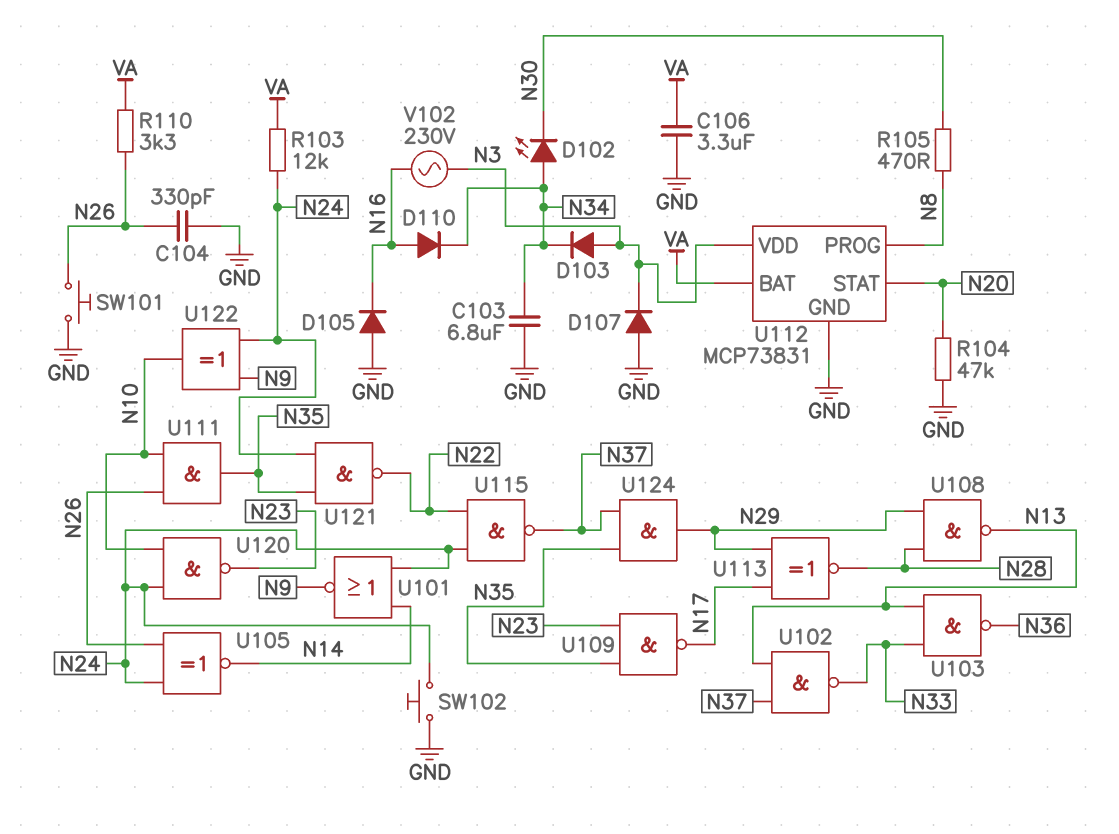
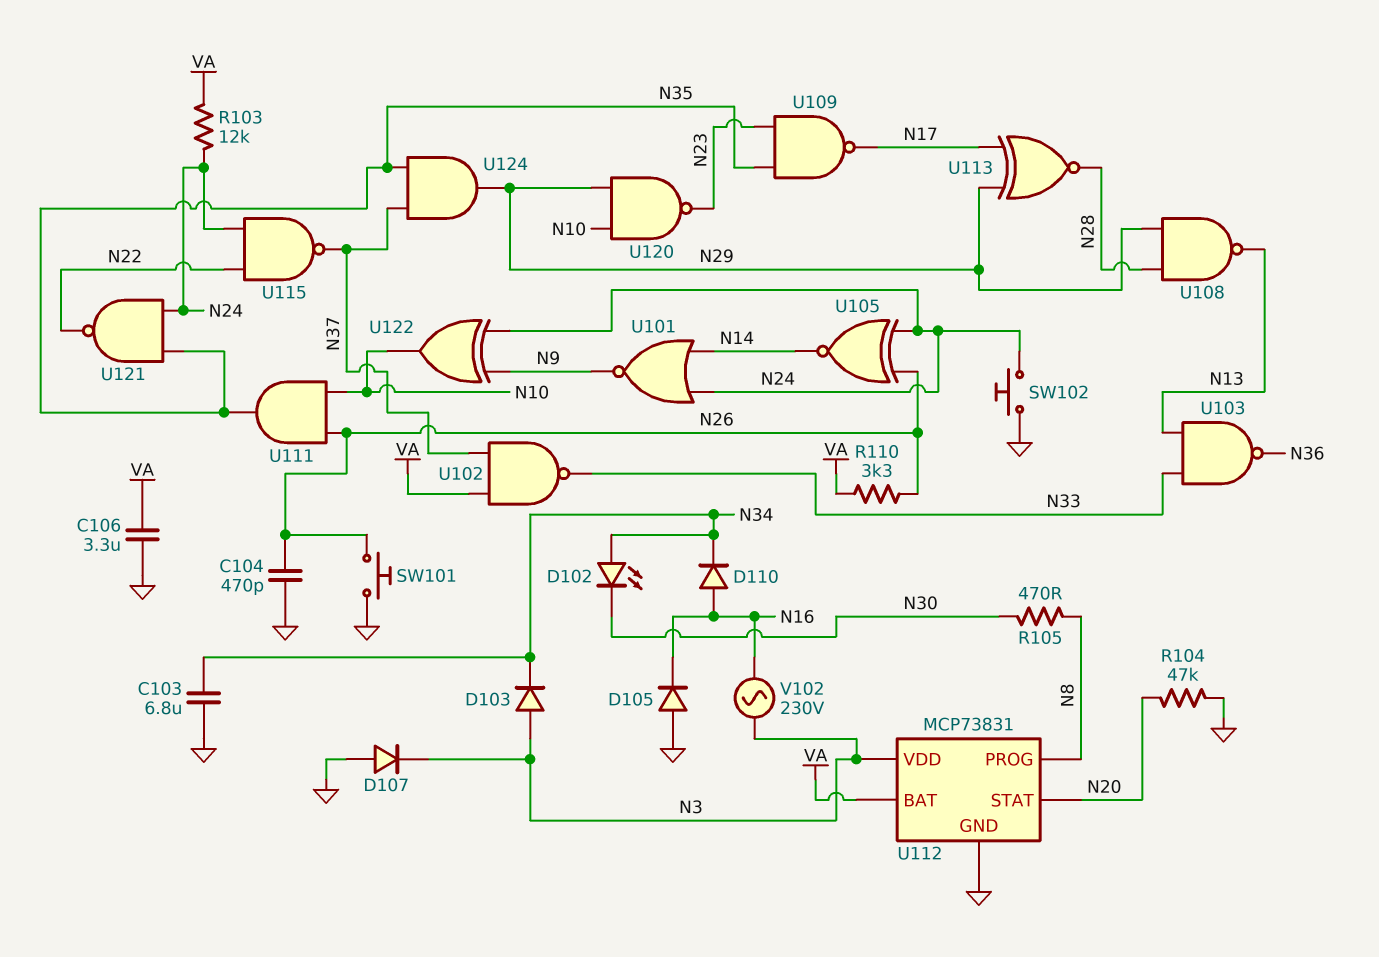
C104: 330pF (GND, N26) -> 470pF (GND, N26)
U102: NAND (in N13, in N37, out N33) -> NAND (in N37, in VA, out N33)
U120: NAND (in N10, in N24, out N23) -> NAND (in N10, in N29, out N23)

